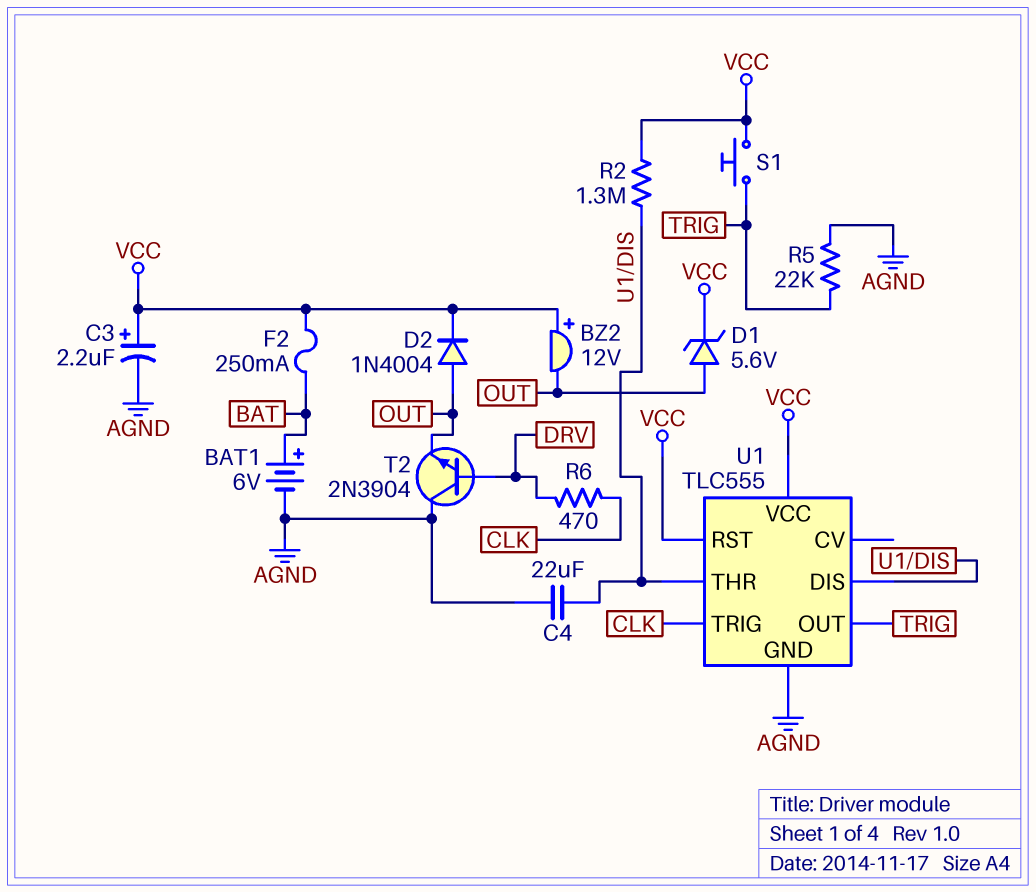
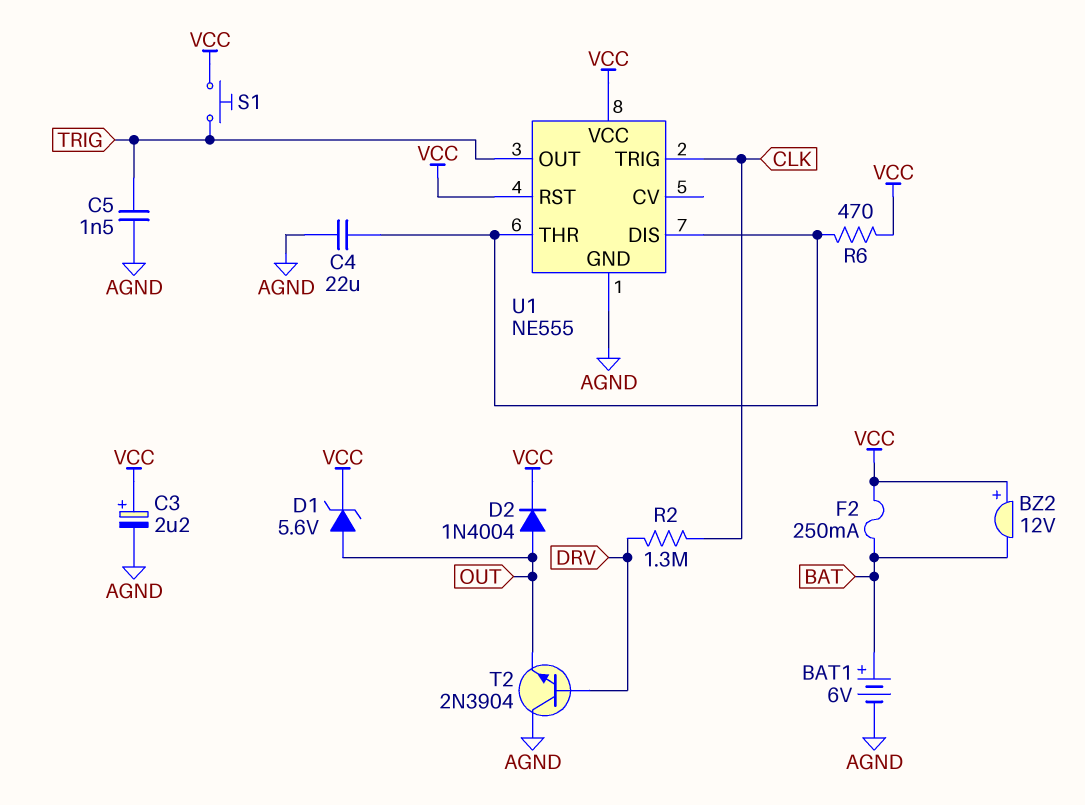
BZ2: buzzer 12V (plus VCC, minus OUT) -> buzzer 12V (plus VCC, minus BAT)
C5: none -> 1.5nF (AGND, TRIG)
R2: 1.3M (U1/DIS, VCC) -> 1.3M (CLK, DRV)
R5: 22k (AGND, TRIG) -> none
R6: 470 (CLK, DRV) -> 470 (U1/DIS, VCC)
U1: TLC555 -> NE555

